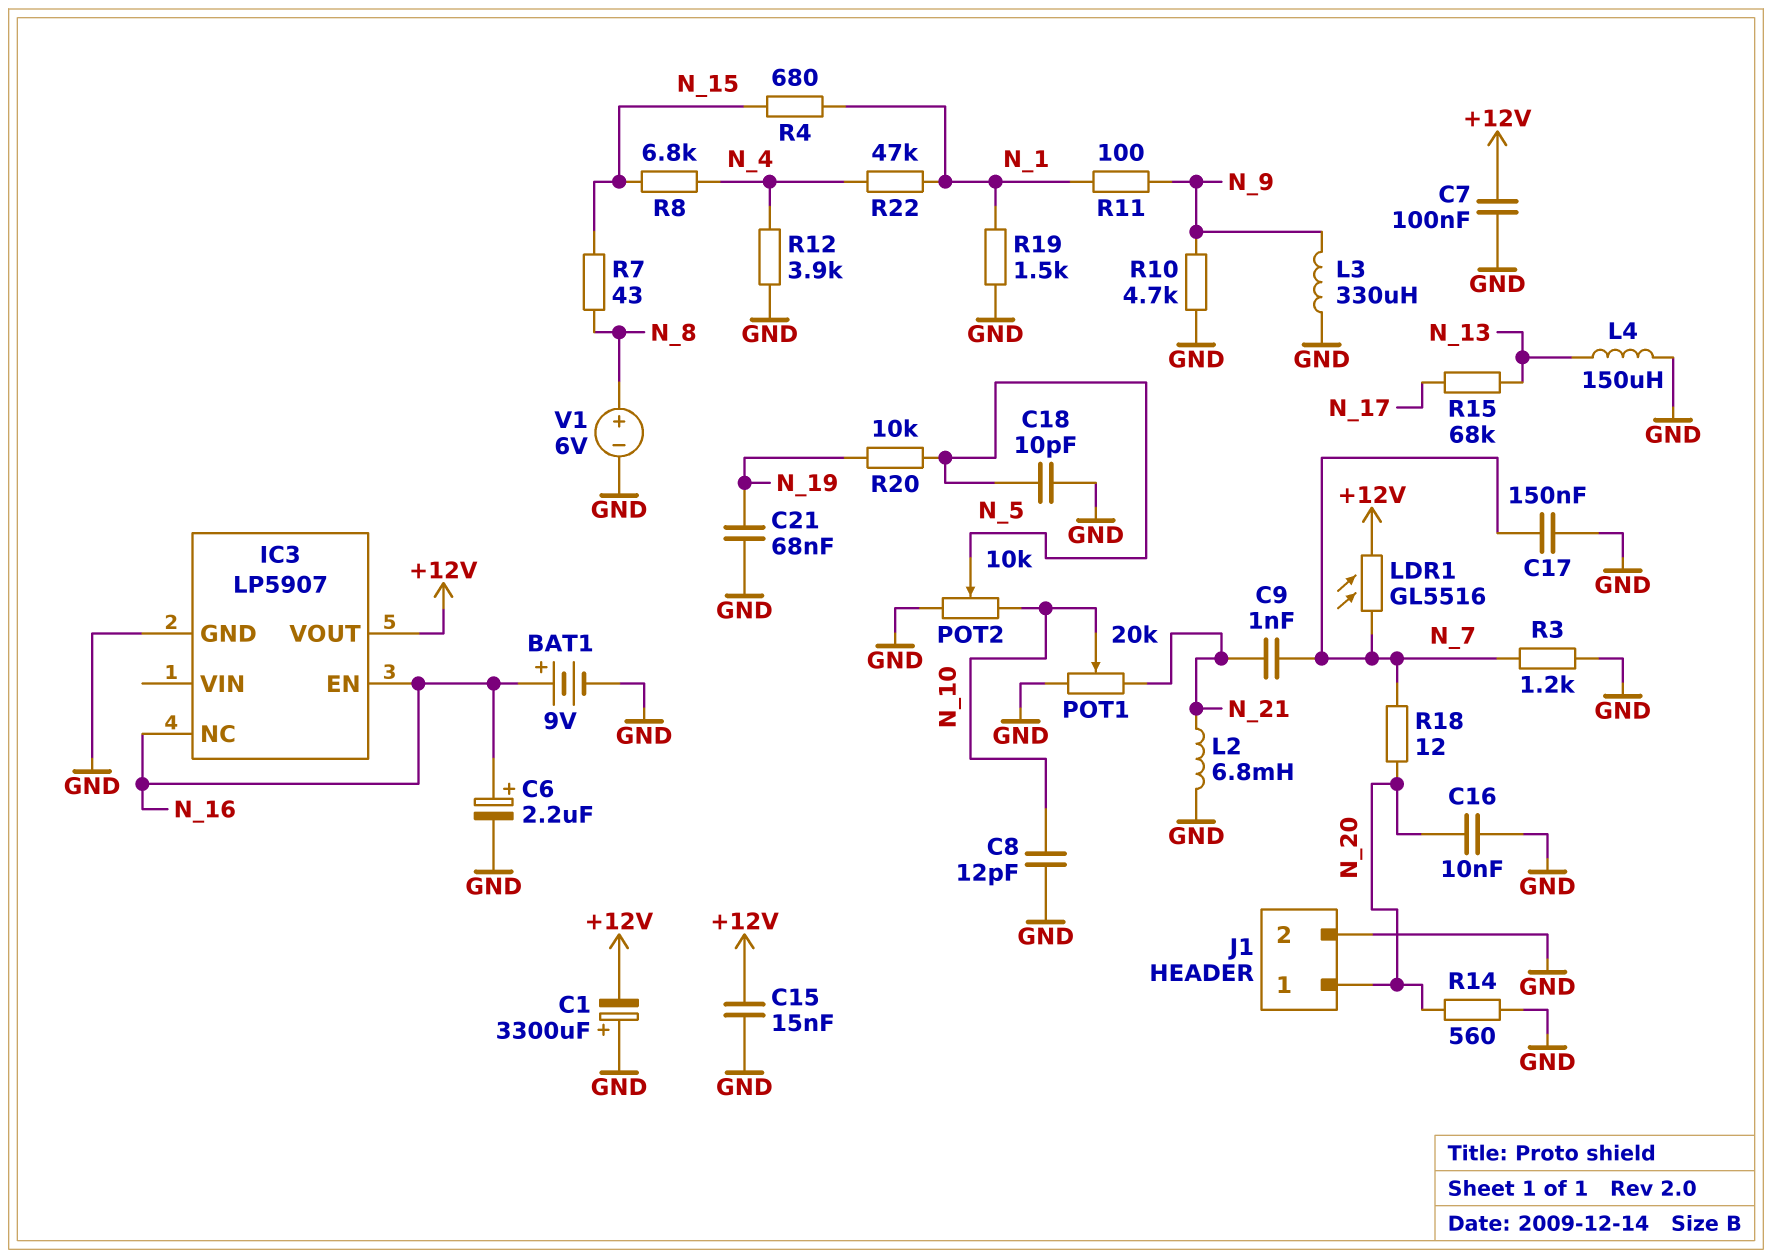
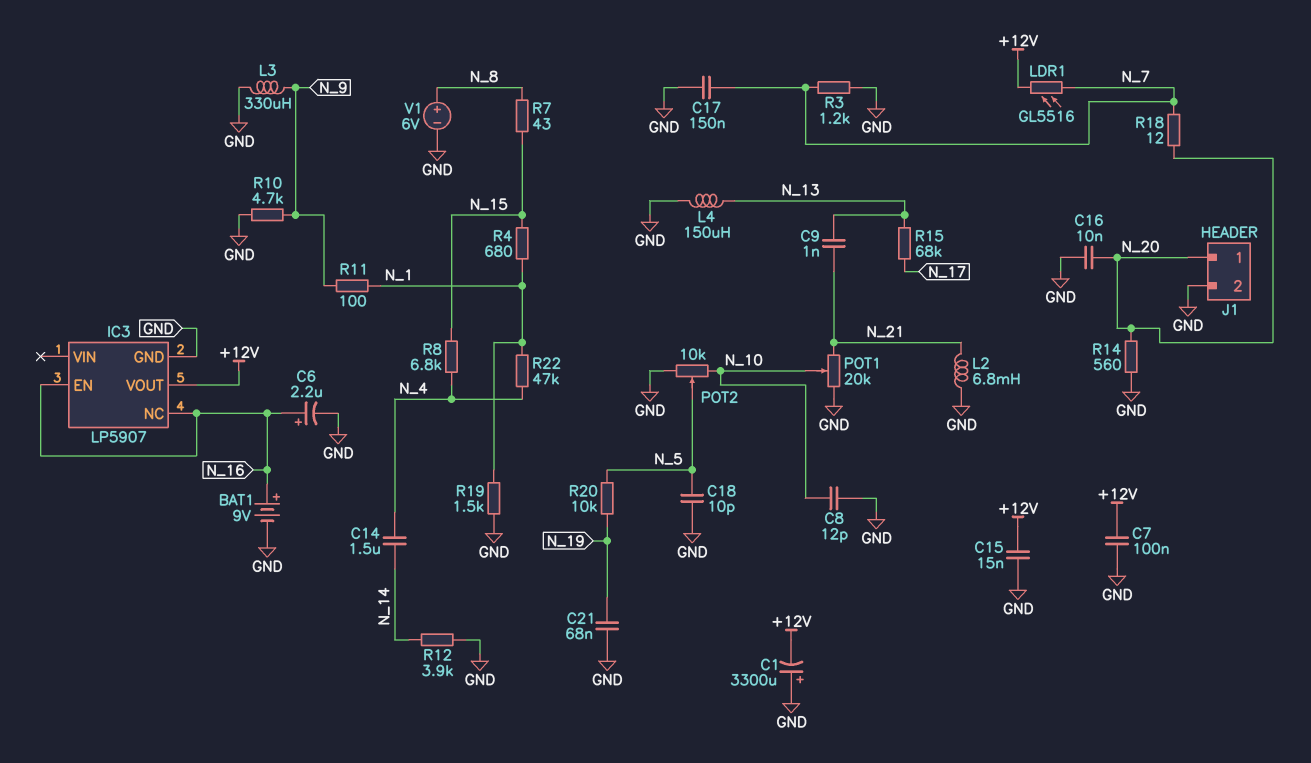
C9: 1nF (N_7, N_21) -> 1nF (N_13, N_21)
C14: none -> 1.5uF (N_4, N_14)
R12: 3.9k (GND, N_4) -> 3.9k (GND, N_14)

